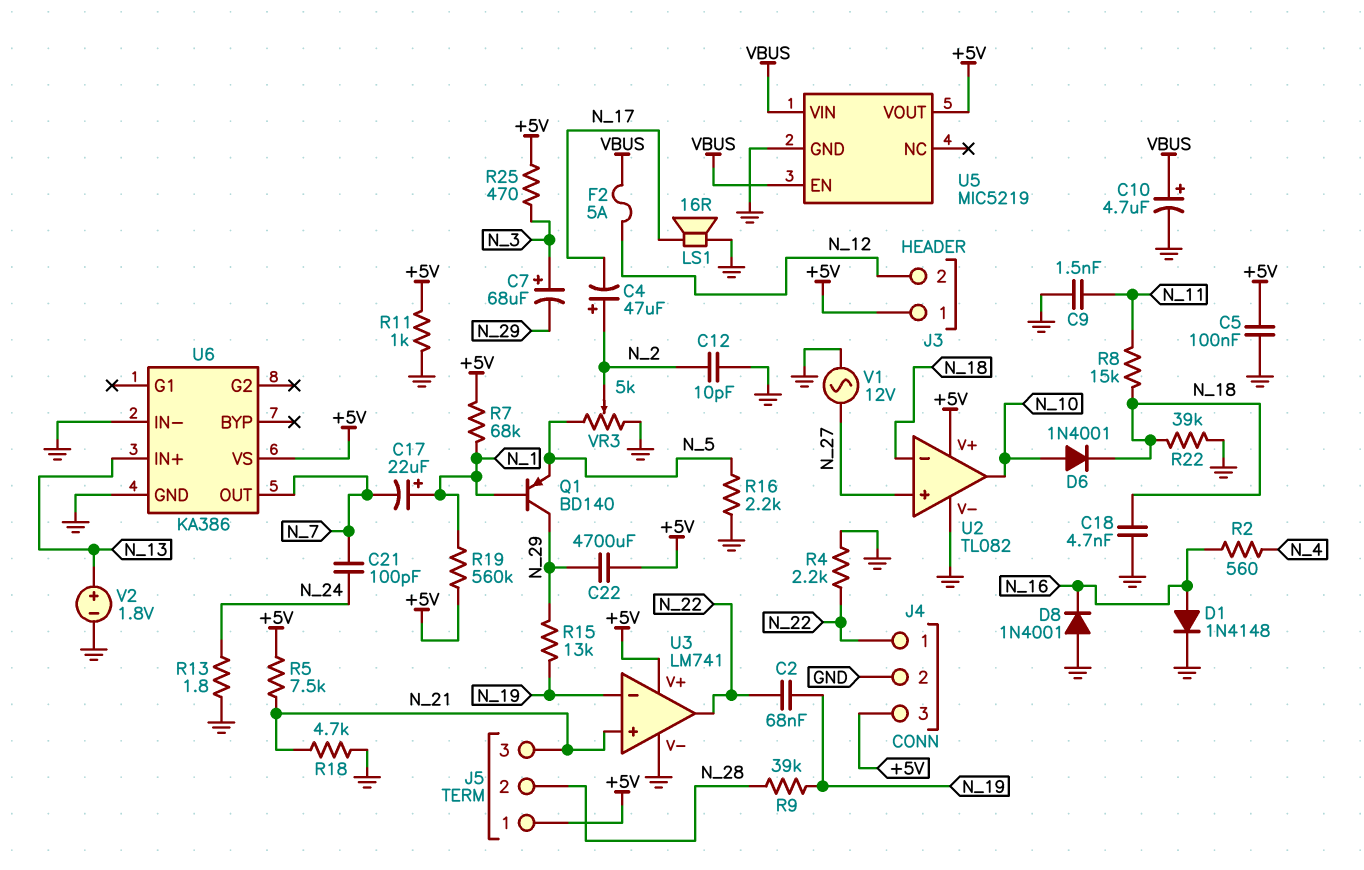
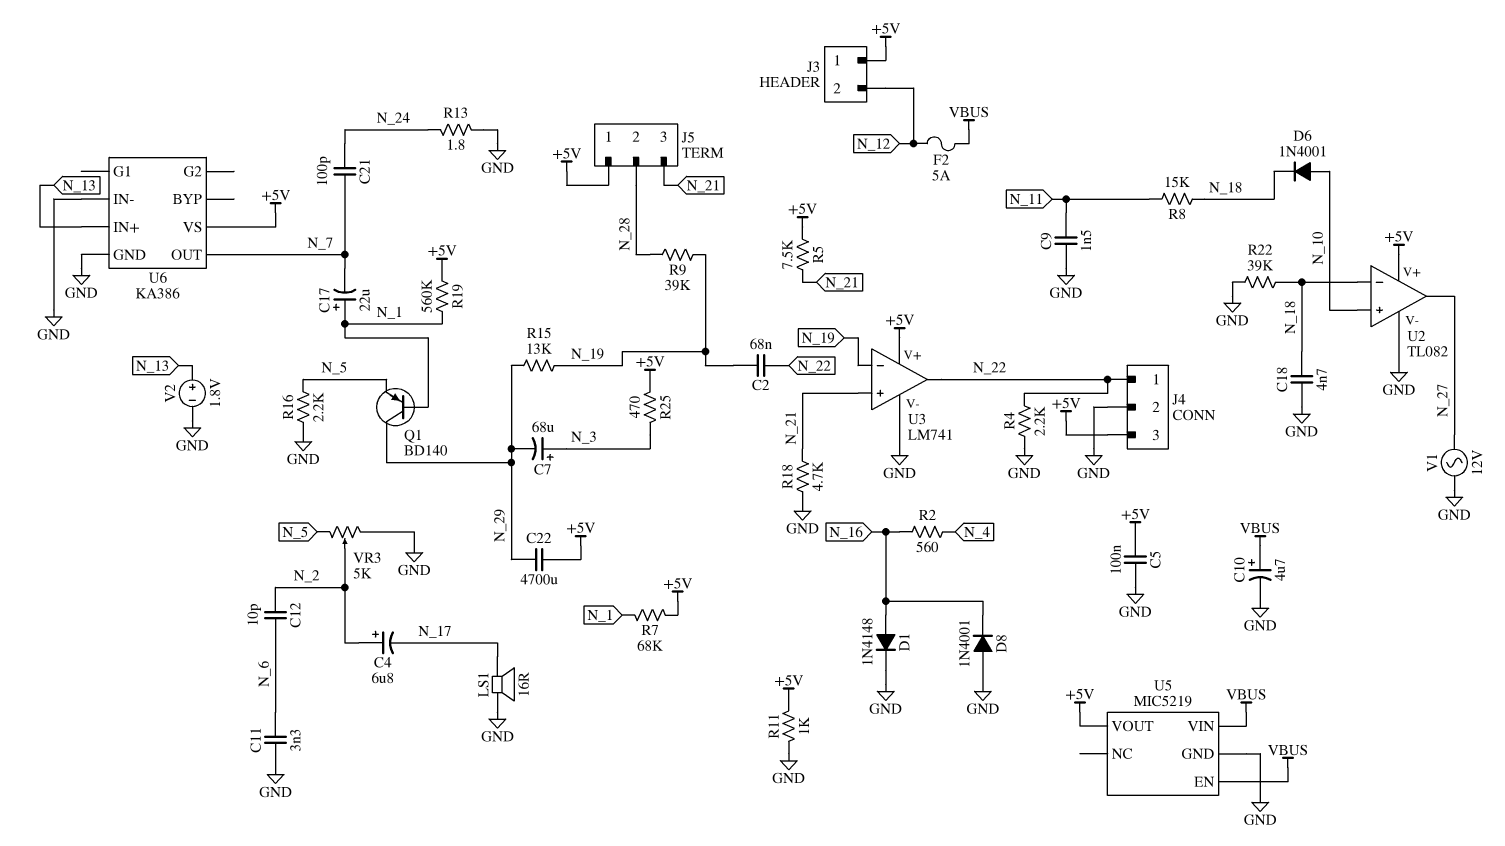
C4: 47uF (plus N_2, minus N_17) -> 6.8uF (plus N_2, minus N_17)
C11: none -> 3.3nF (GND, N_6)
C12: 10pF (GND, N_2) -> 10pF (N_2, N_6)
U2 pin in+: N_27 -> N_10
U2 pin out: N_10 -> N_27

